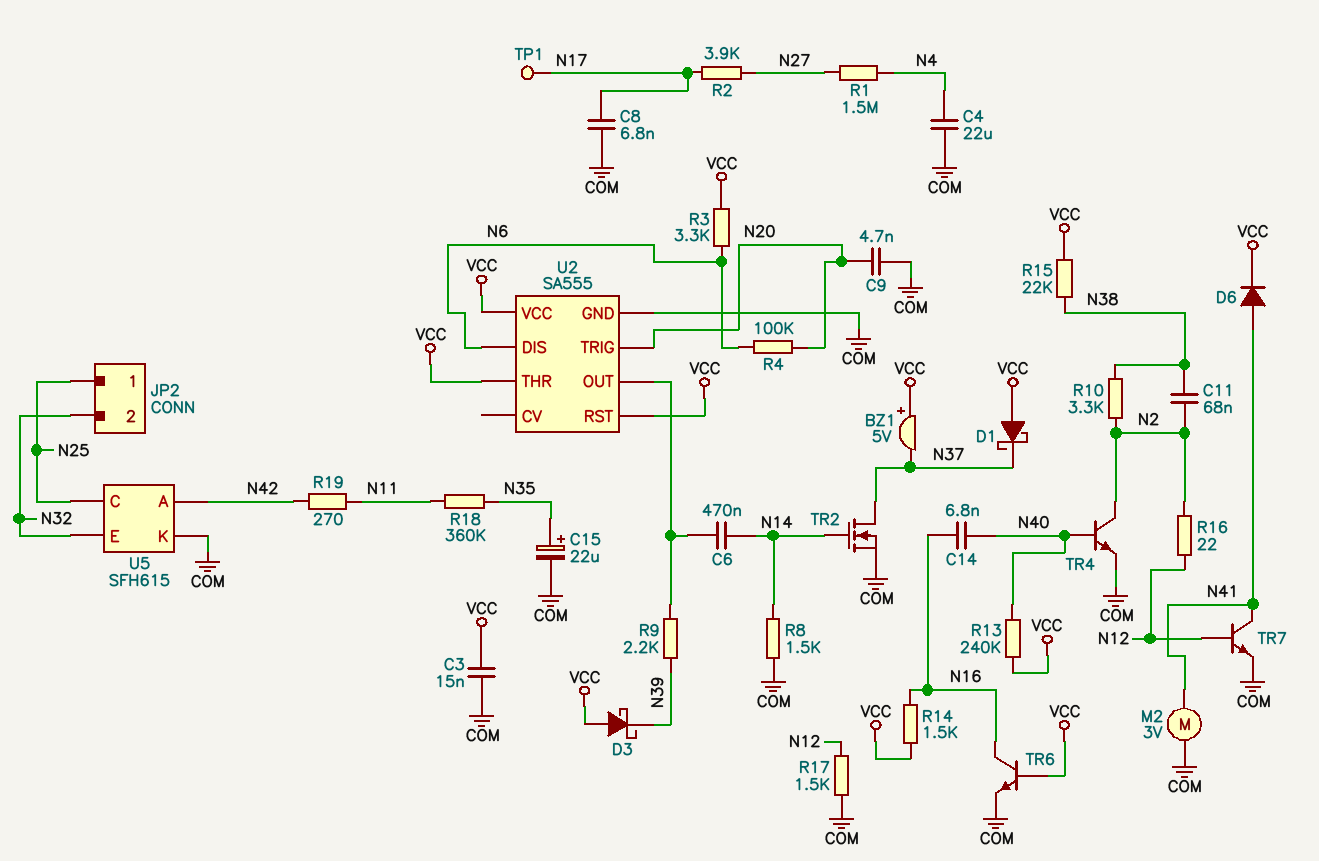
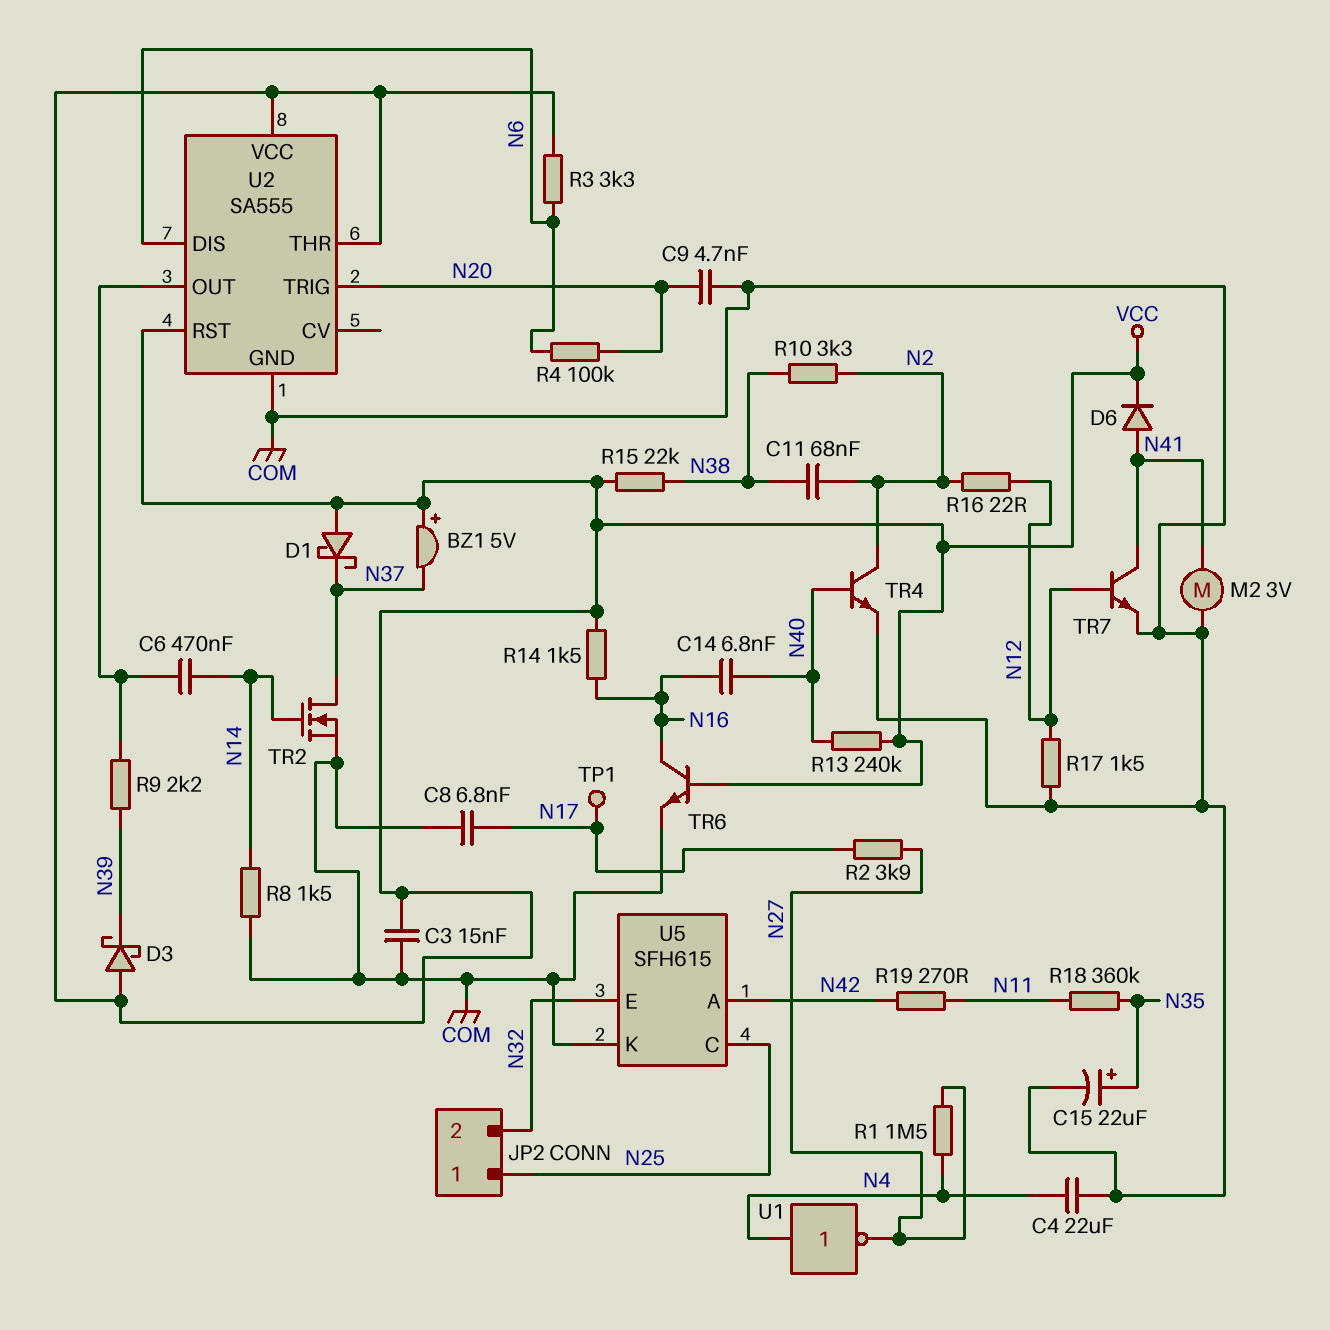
U1: none -> NOT (in N4, out N27)

